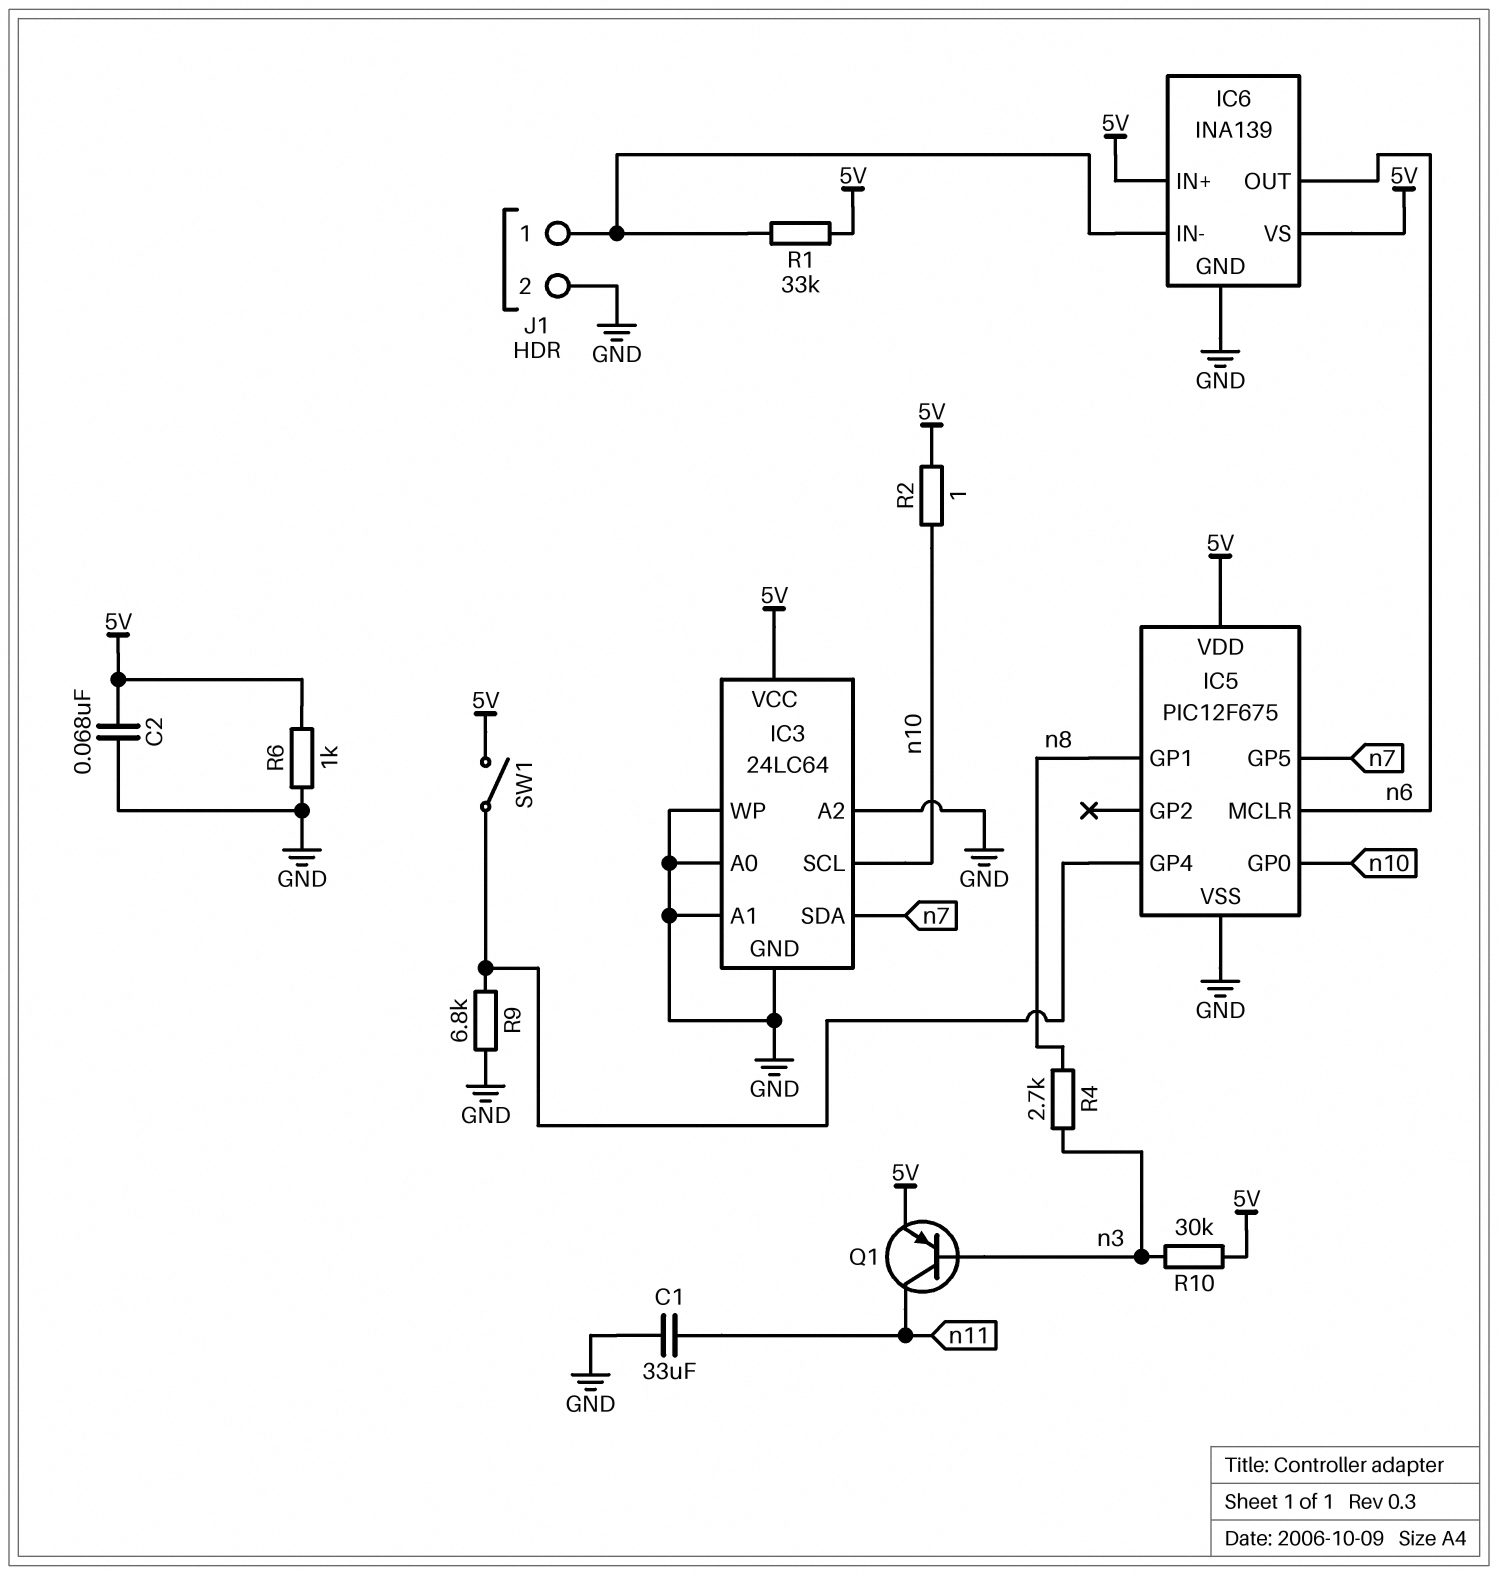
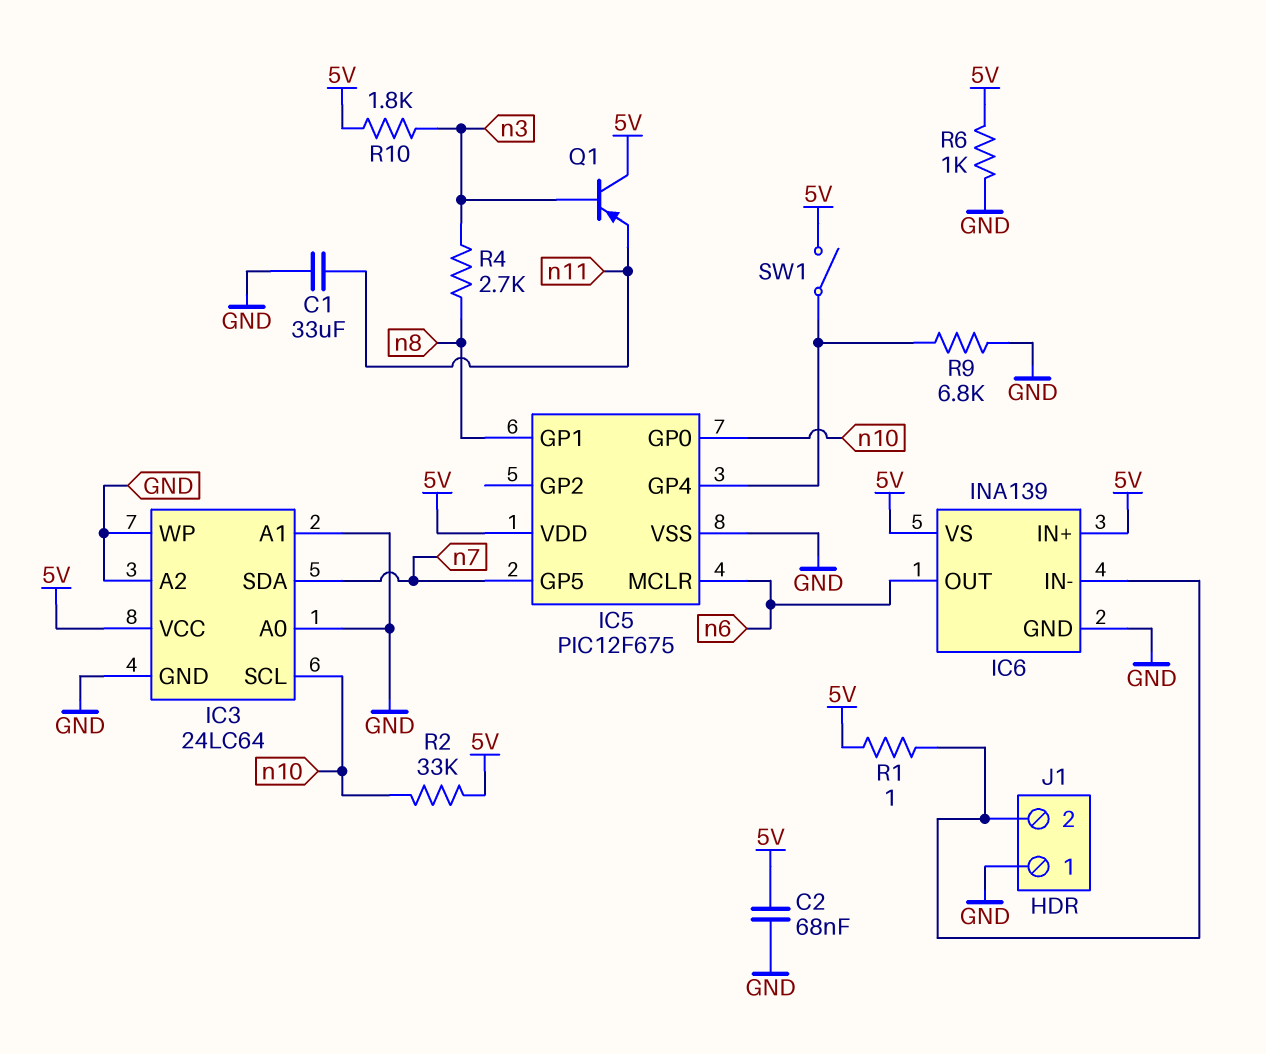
J1 pin 1: IC6/IN- -> GND
J1 pin 2: GND -> IC6/IN-
Q1: PNP (B n3, C n11, E 5V) -> PNP (B n3, C 5V, E n11)
R1: 33k (5V, IC6/IN-) -> 1 (5V, IC6/IN-)
R2: 1 (5V, n10) -> 33k (5V, n10)
R10: 30k (5V, n3) -> 1.8k (5V, n3)

